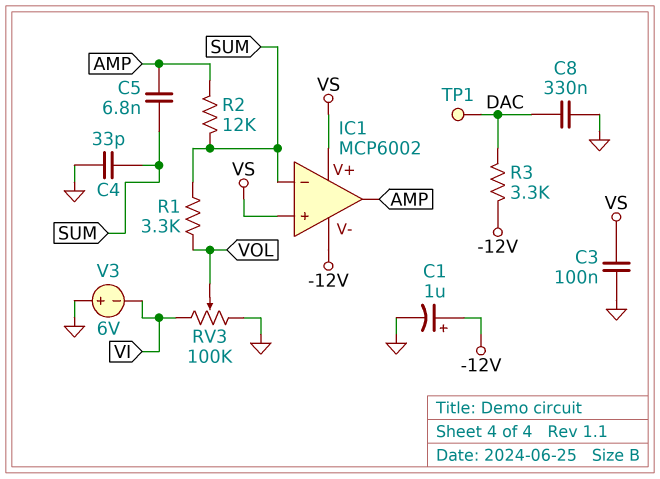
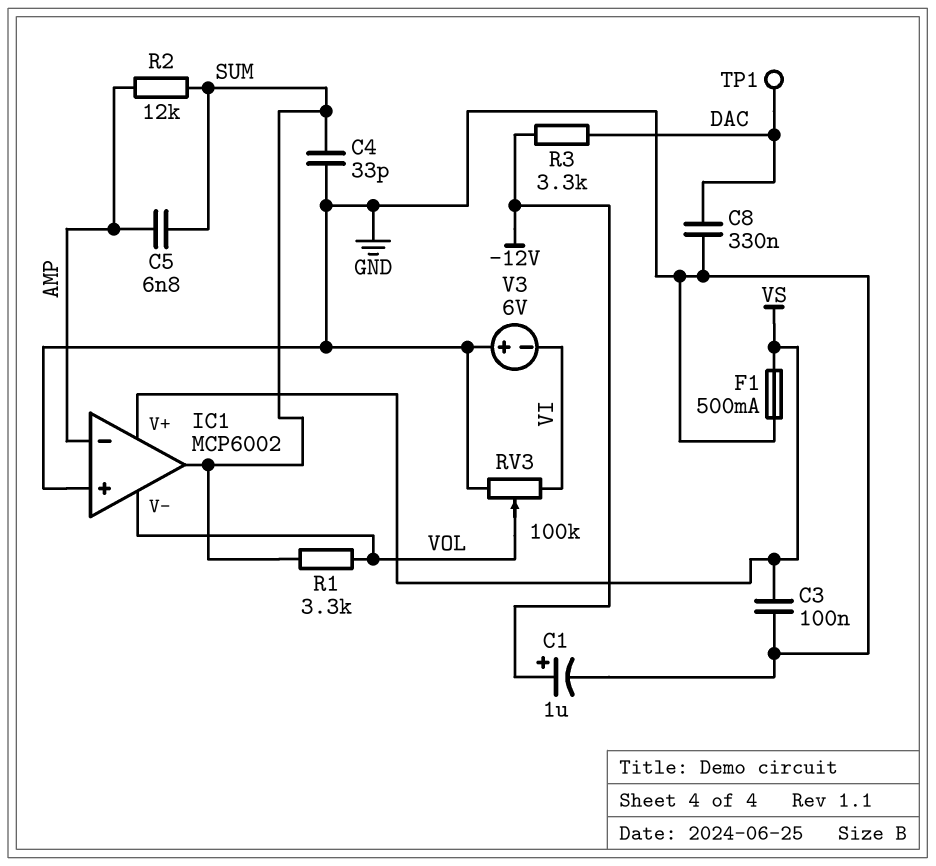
F1: none -> 500mA (GND, VS)
IC1 pin V-: -12V -> VOL
IC1 pin in+: VS -> GND
IC1 pin in-: SUM -> AMP
IC1 pin out: AMP -> SUM

